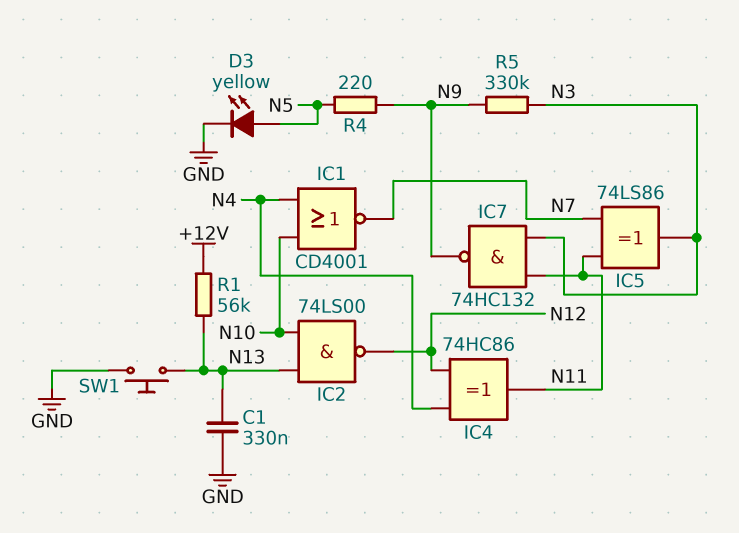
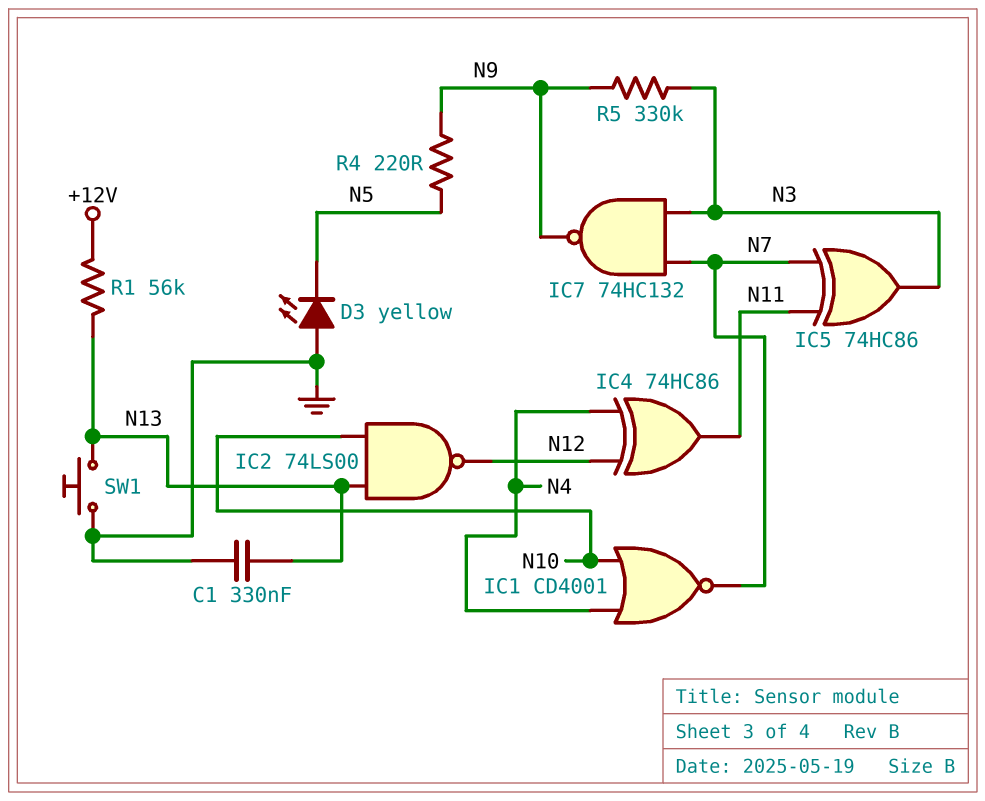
D3: LED yellow (A N5, K GND) -> LED yellow (A GND, K N5)
IC5: XOR 74LS86 (in N7, in N11, out N3) -> XOR 74HC86 (in N7, in N11, out N3)
IC7: NAND 74HC132 (in N3, in N11, out N9) -> NAND 74HC132 (in N3, in N7, out N9)

